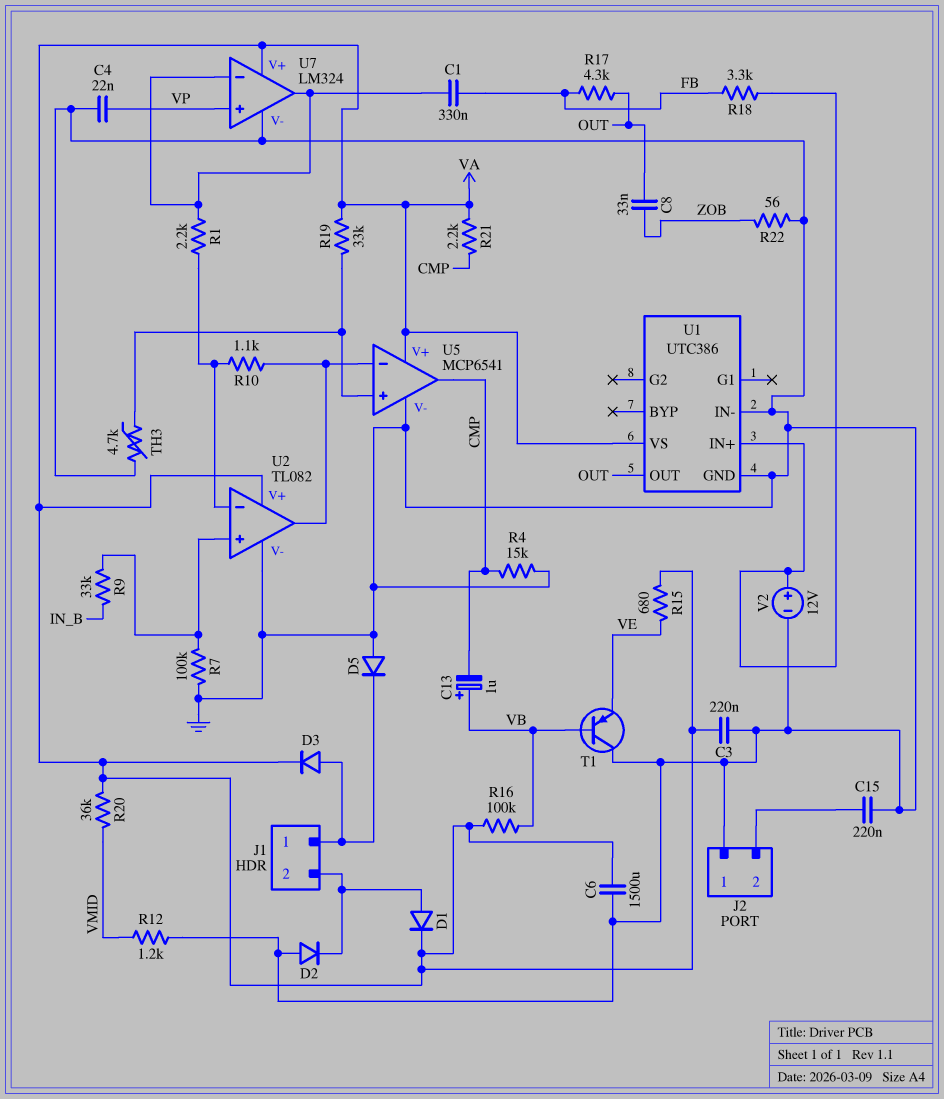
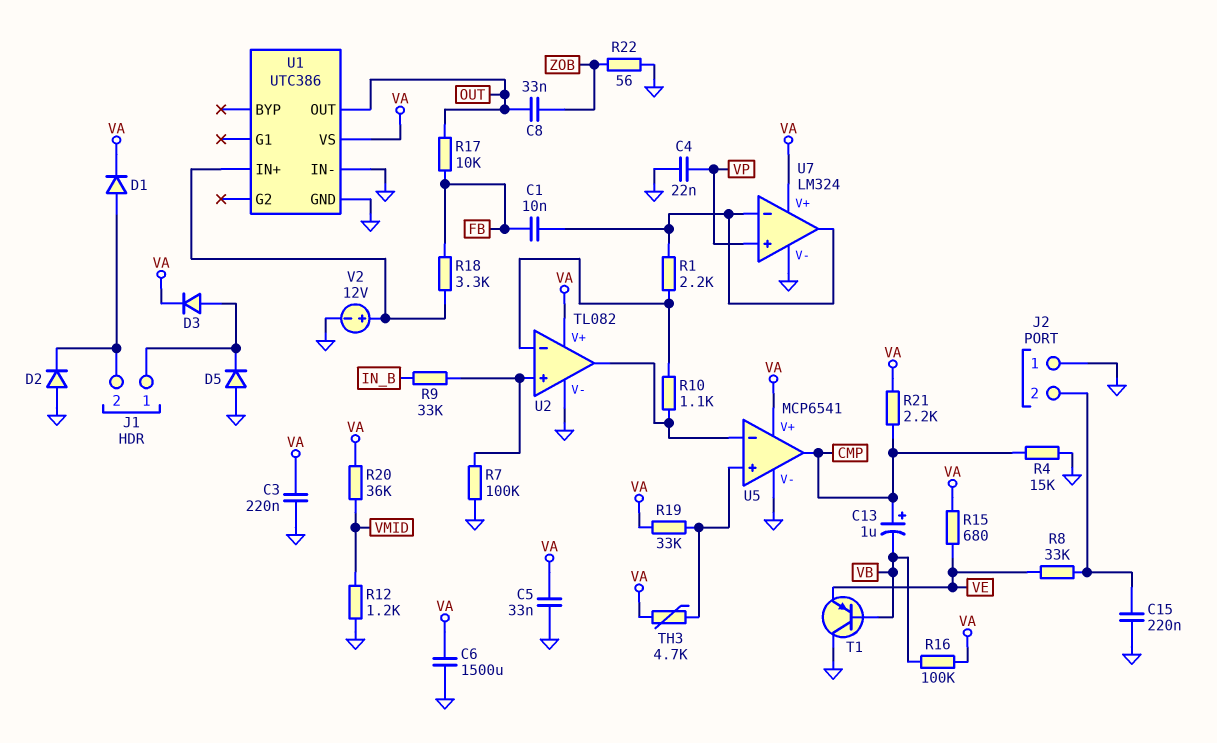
C1: 330nF (FB, U7/in-) -> 10nF (FB, U7/in-)
C5: none -> 33nF (GND, VA)
C13: 1uF (plus VB, minus CMP) -> 1uF (plus CMP, minus VB)
R8: none -> 33k (J2/2, VE)
R17: 4.3k (FB, OUT) -> 10k (FB, OUT)
TH3: 4.7k (GND, U5/in+) -> 4.7k (U5/in+, VA)

